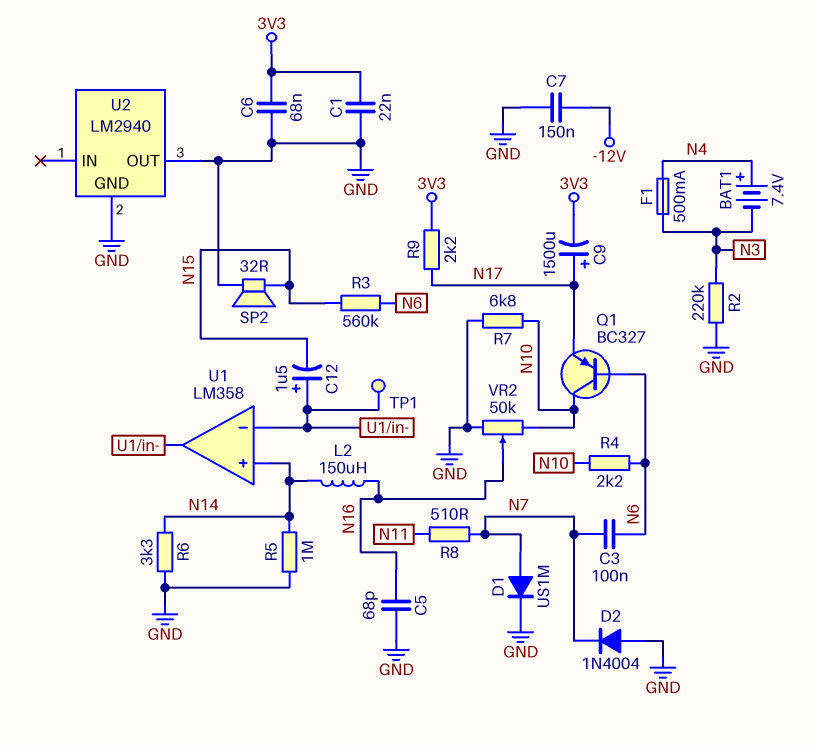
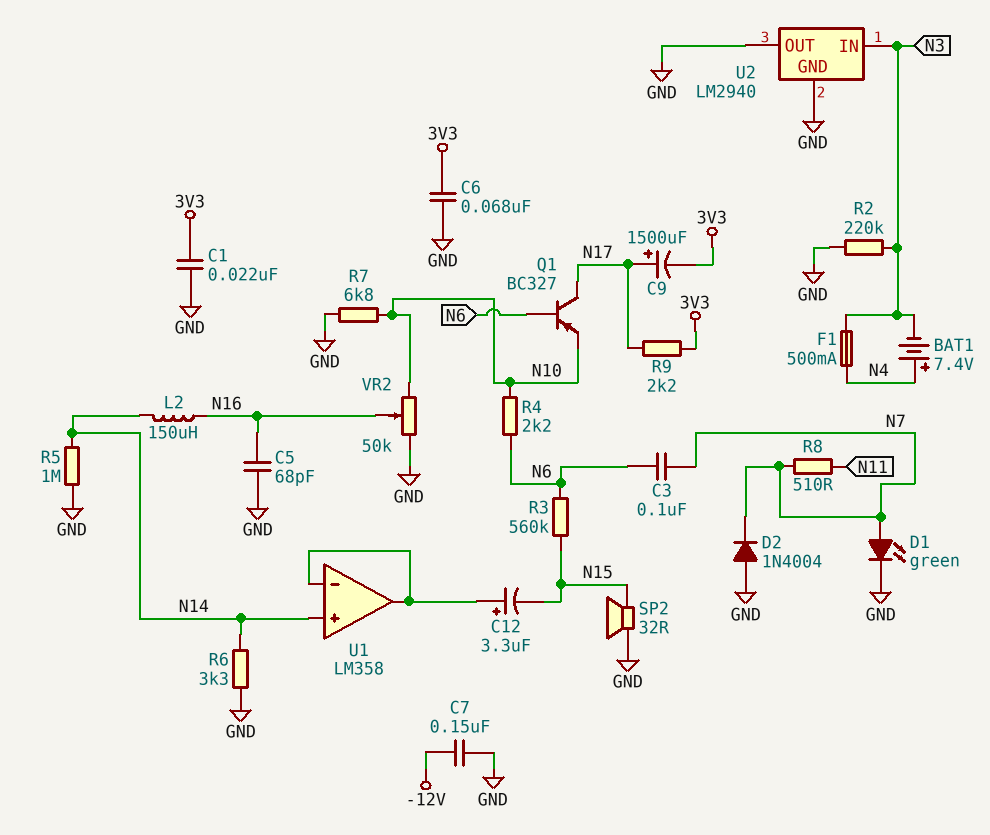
C12: 1.5uF (plus U1/in-, minus N15) -> 3.3uF (plus U1/in-, minus N15)
D1: diode US1M (A N7, K GND) -> LED green (A N7, K GND)
Q1: PNP BC327 (B N6, C N10, E N17) -> PNP BC327 (B N6, C N17, E N10)
TP1: test point (U1/in-) -> none
U2 pin IN: none -> N3

